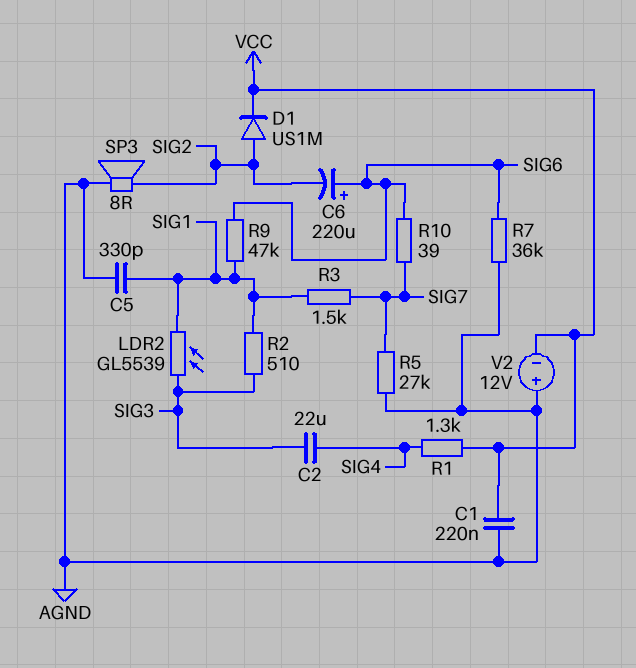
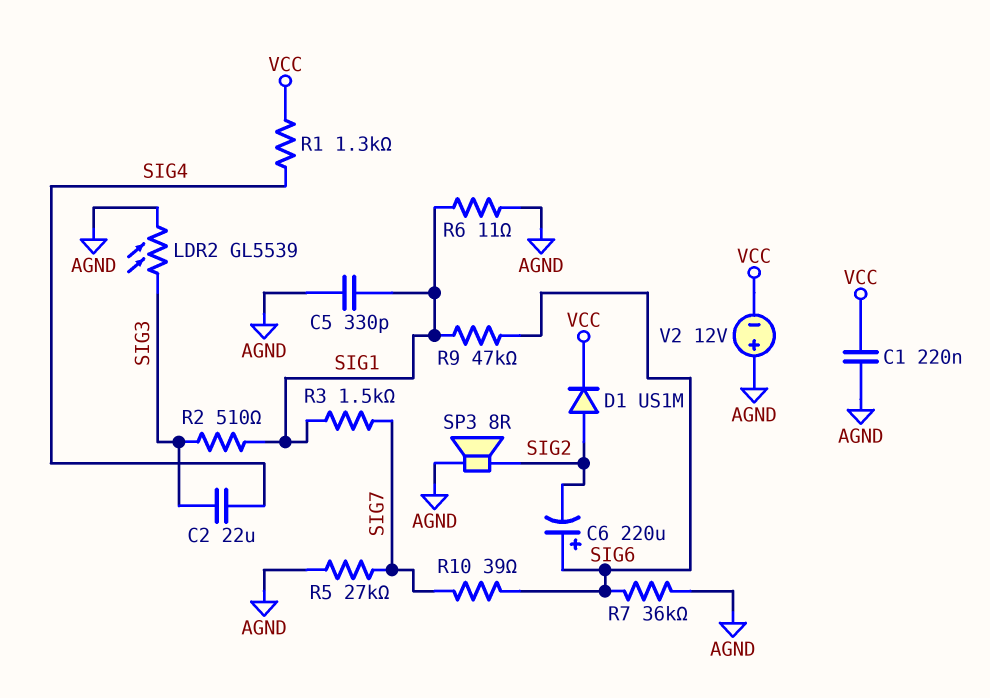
LDR2: GL5539 (SIG1, SIG3) -> GL5539 (AGND, SIG3)
R6: none -> 11 (AGND, SIG1)

